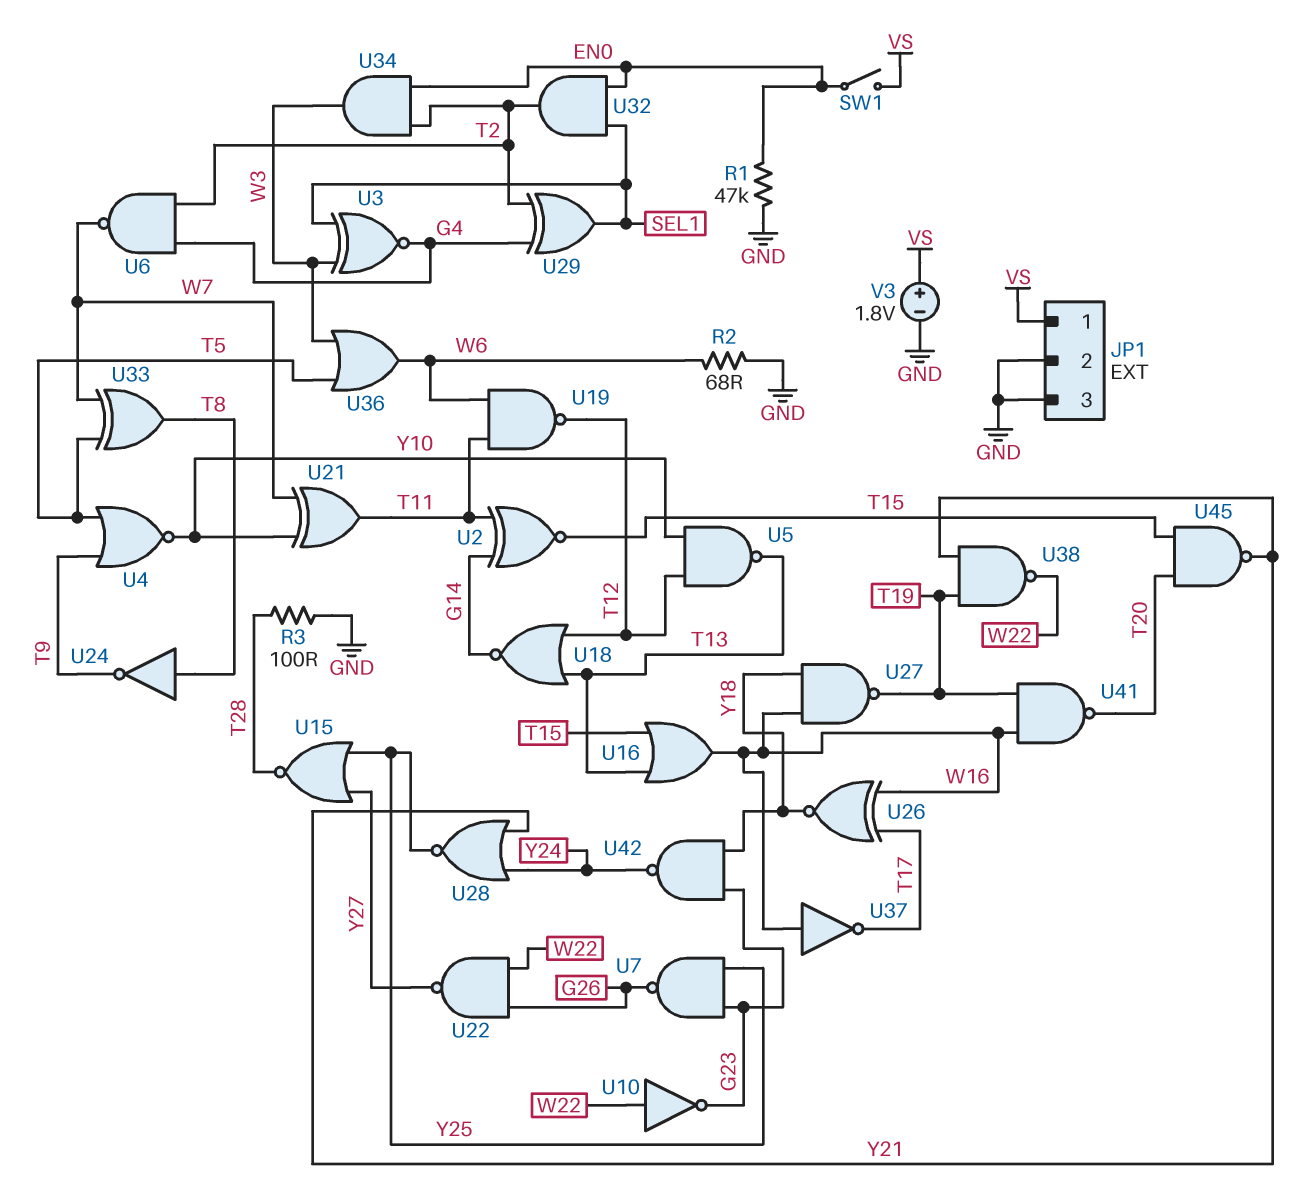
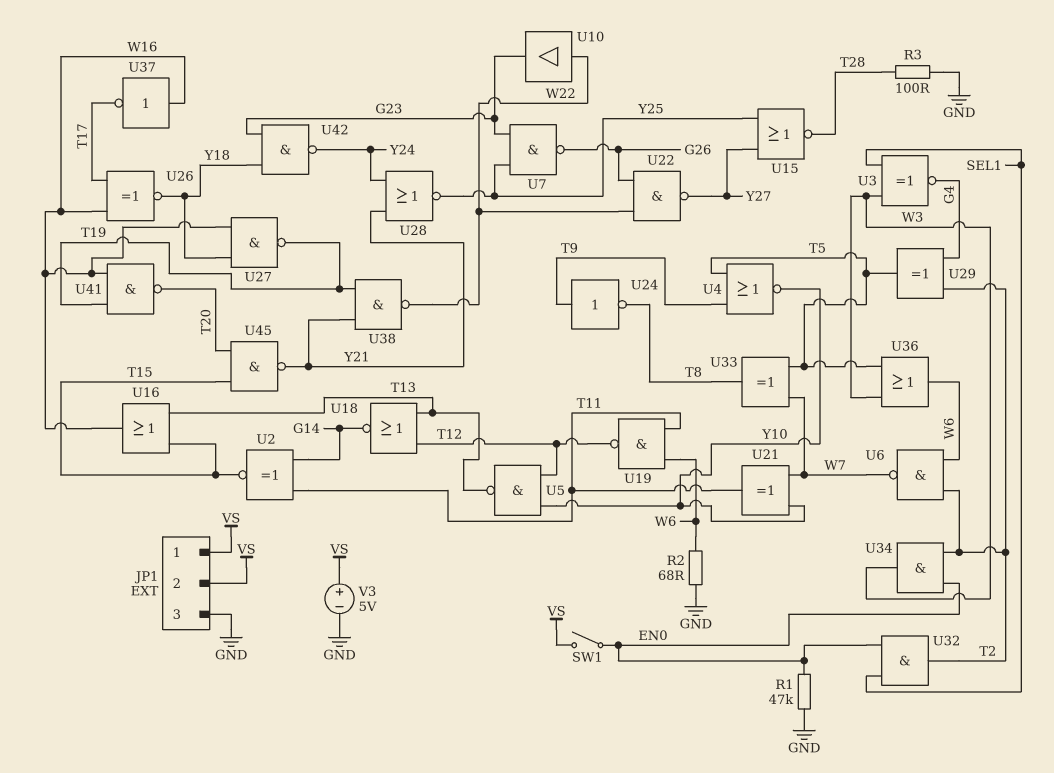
JP1 pin 2: GND -> VS
U6: NAND (in G4, in T2, out W7) -> NAND (in T2, in W6, out W7)
U10: NOT (in W22, out G23) -> buffer (in W22, out G23)
U24: NOT (in T8, out T9) -> NOT (in T9, out T8)
U29: XOR (in G4, in T2, out SEL1) -> XOR (in G4, in T2, out T5)
V3: 1.8V (plus VS, minus GND) -> 5V (plus VS, minus GND)

